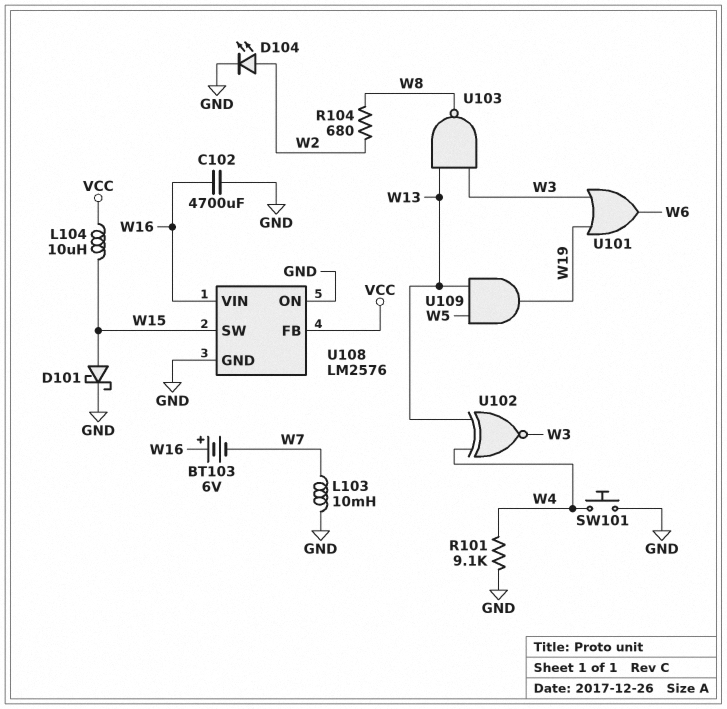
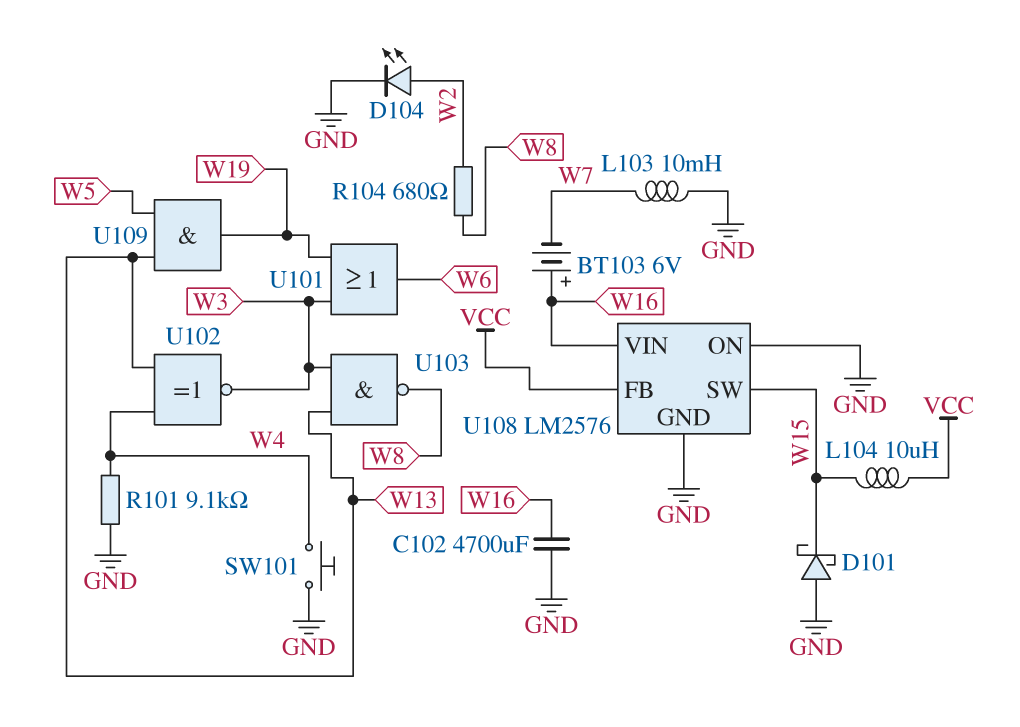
D101: schottky (A W15, K GND) -> schottky (A GND, K W15)

